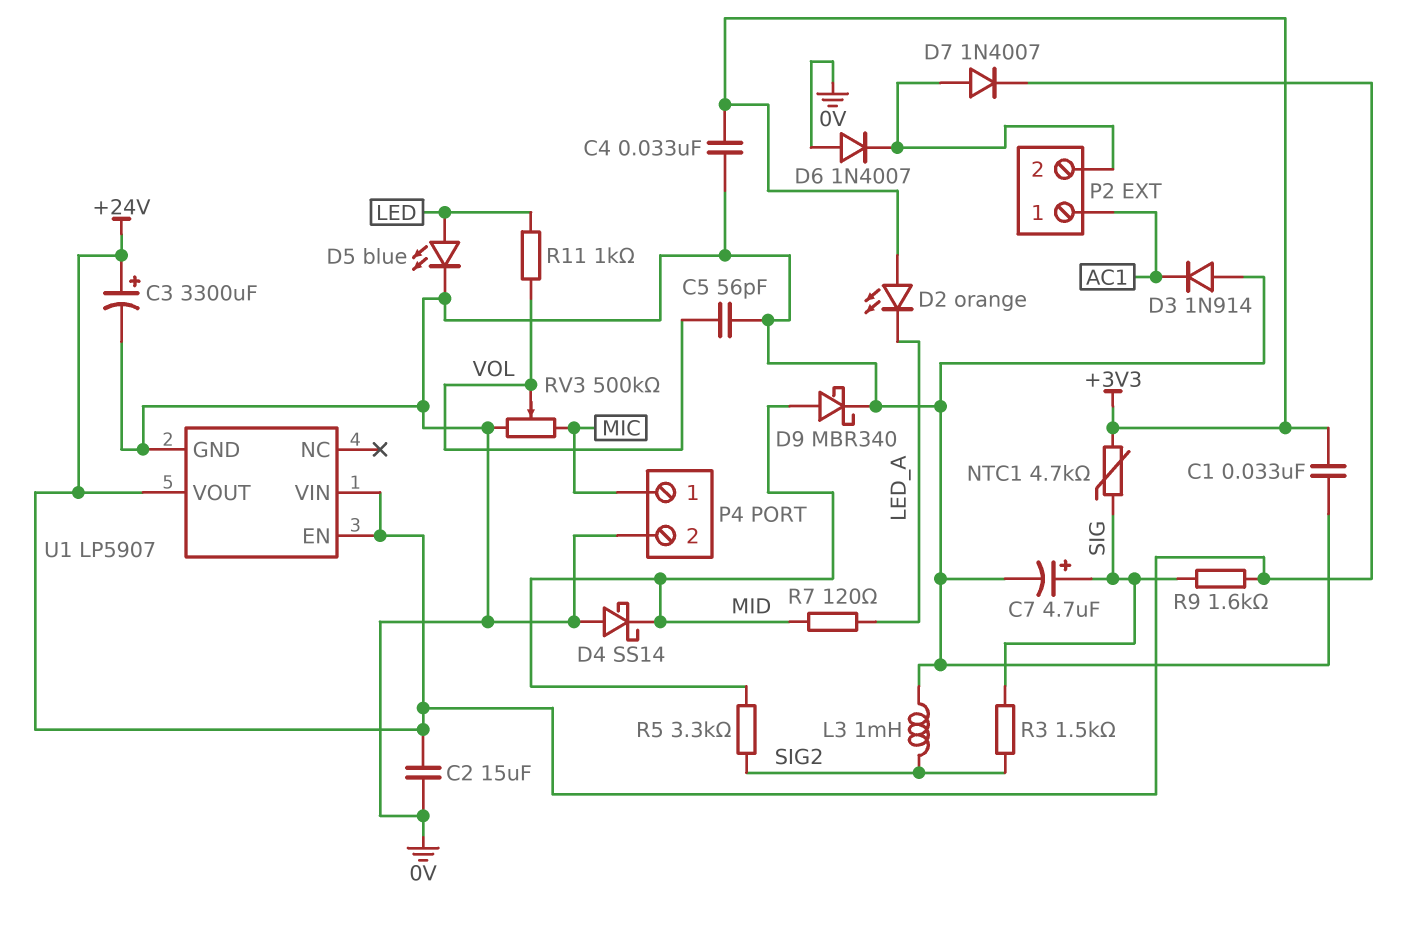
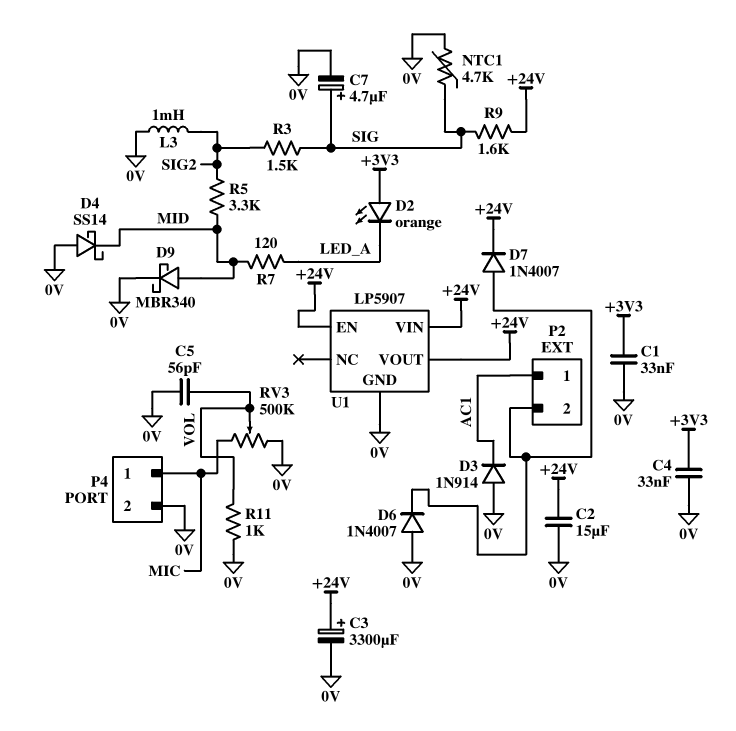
D5: LED blue (A LED, K 0V) -> none
NTC1: 4.7k (+3V3, SIG) -> 4.7k (0V, SIG)
R11: 1k (LED, VOL) -> 1k (0V, VOL)

